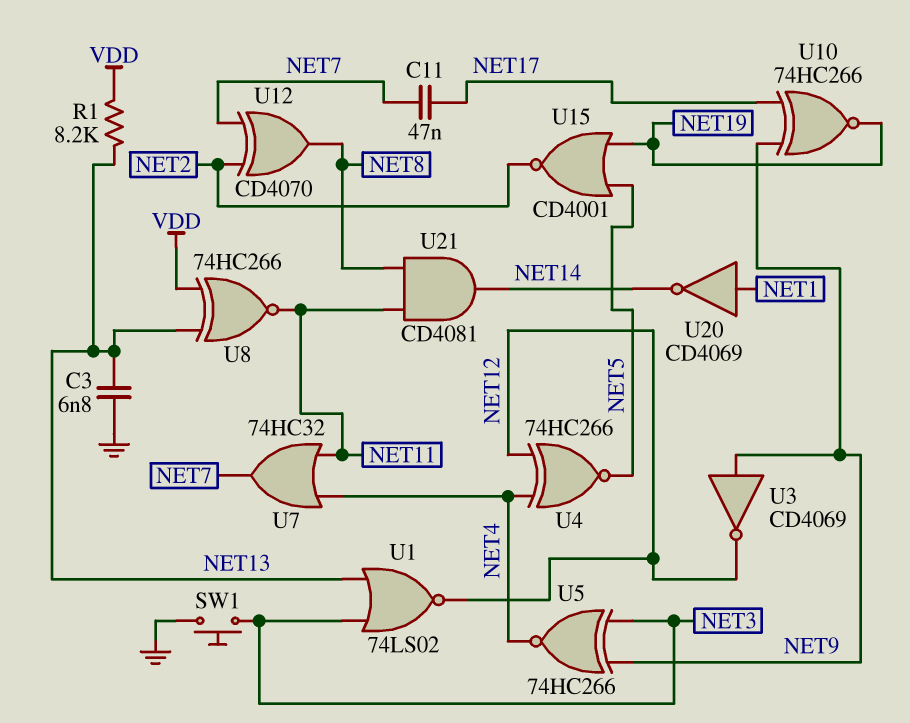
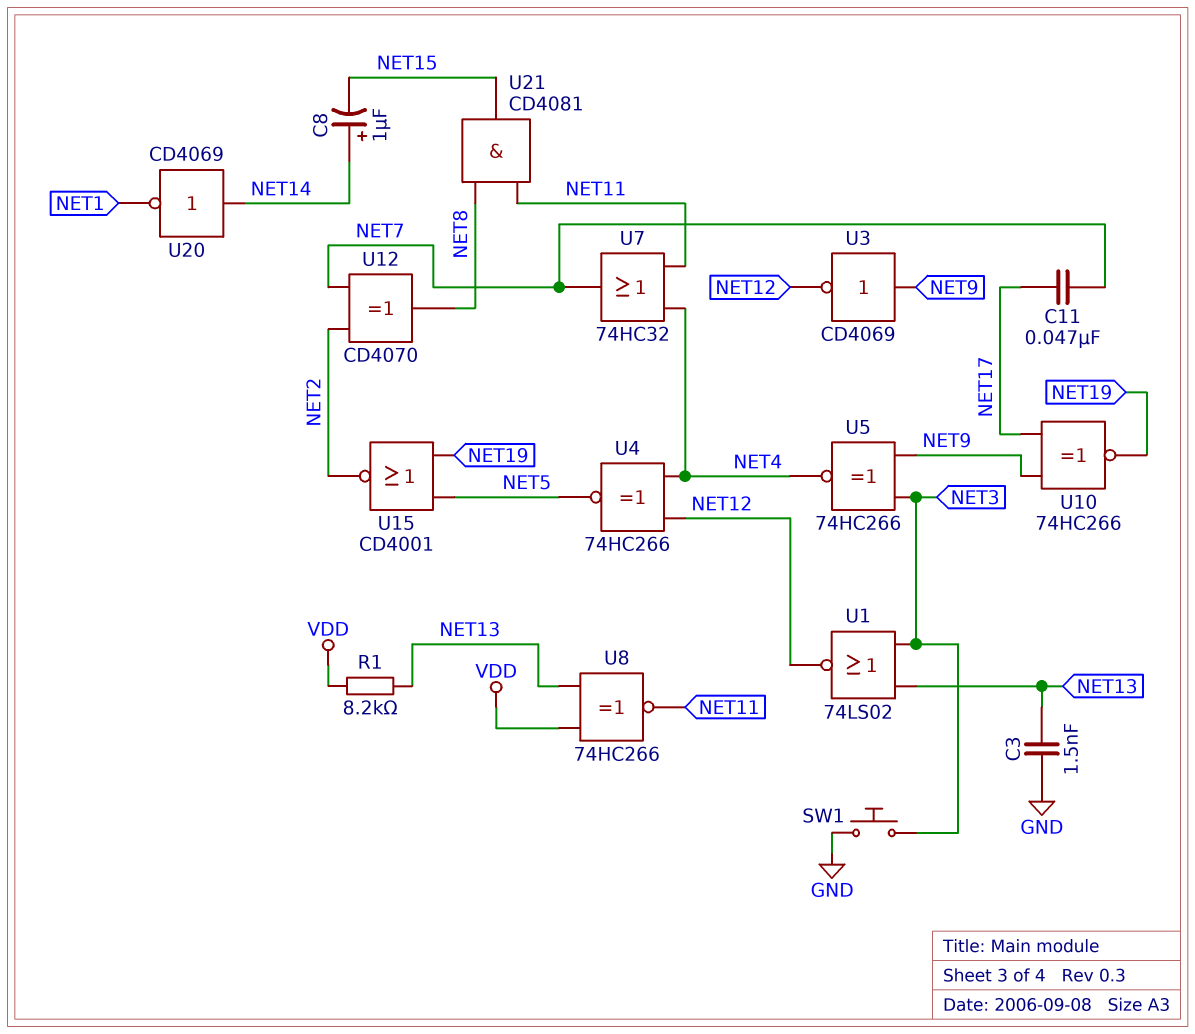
C3: 6.8nF (GND, NET13) -> 1.5nF (GND, NET13)
C8: none -> 1uF (plus NET14, minus NET15)
U20: NOT CD4069 (in NET1, out NET14) -> NOT CD4069 (in NET14, out NET1)
U21: AND CD4081 (in NET8, in NET11, out NET14) -> AND CD4081 (in NET8, in NET11, out NET15)

